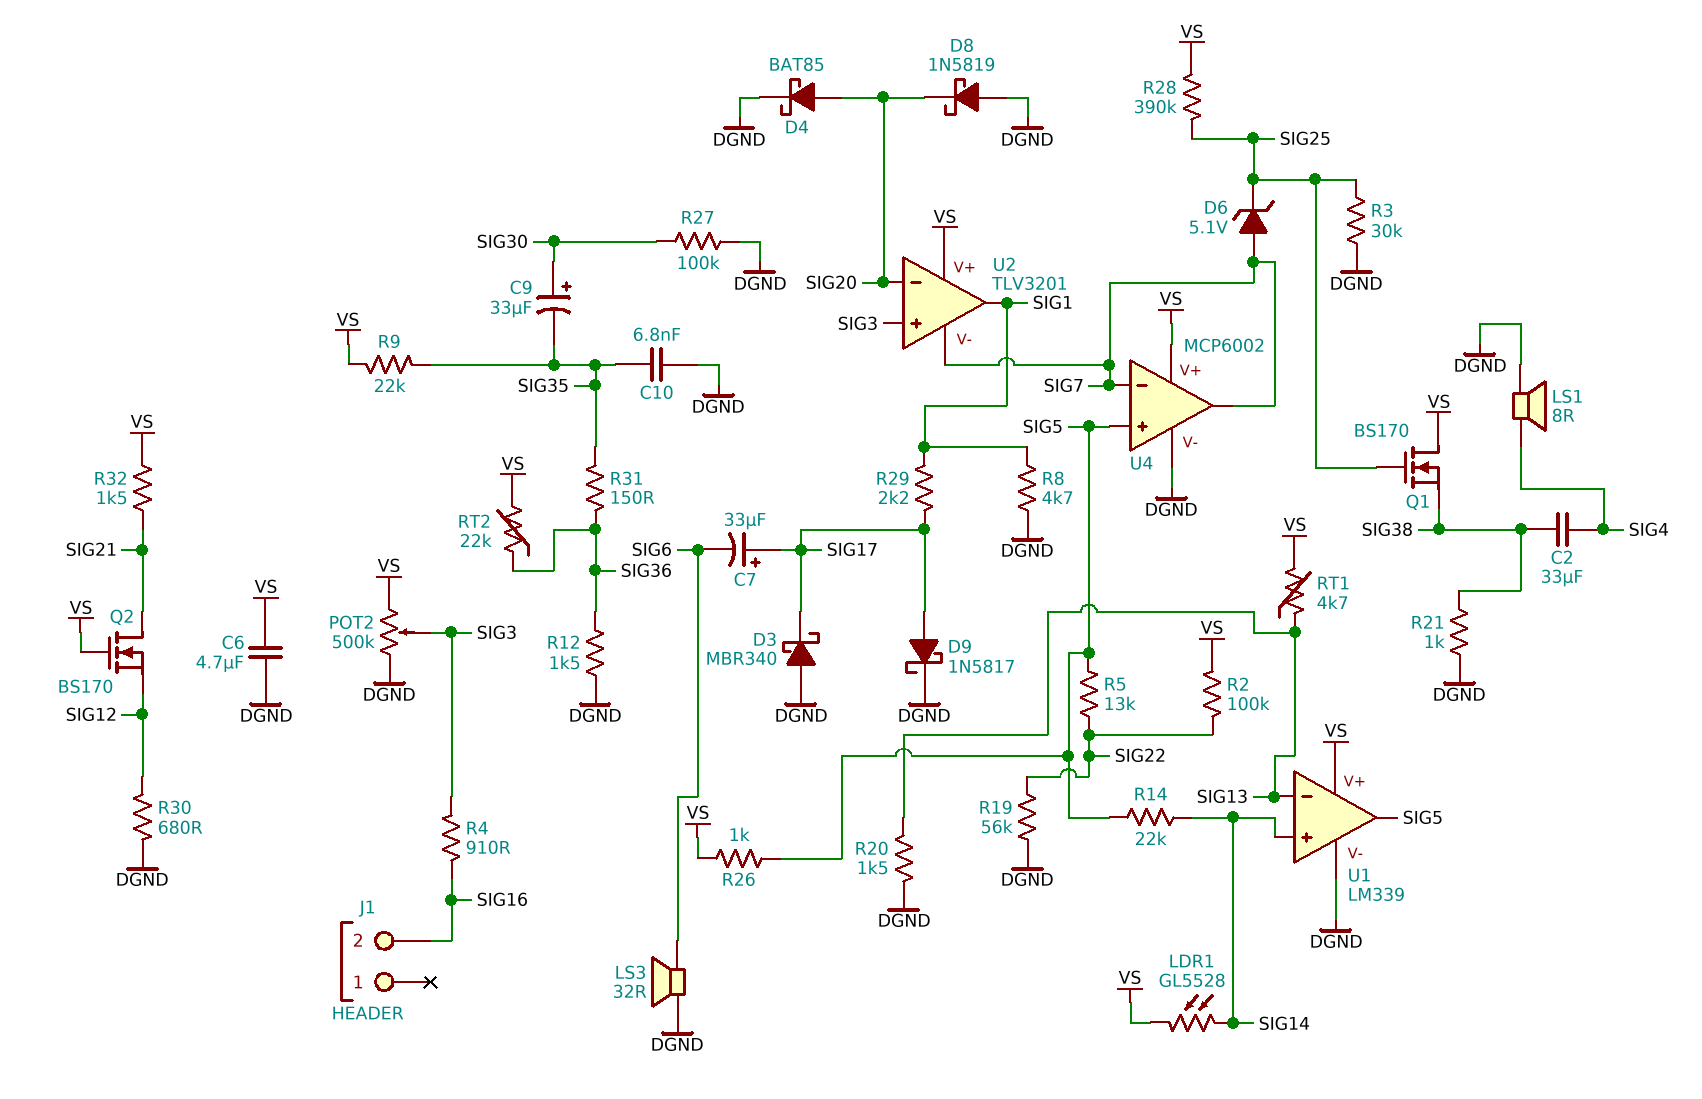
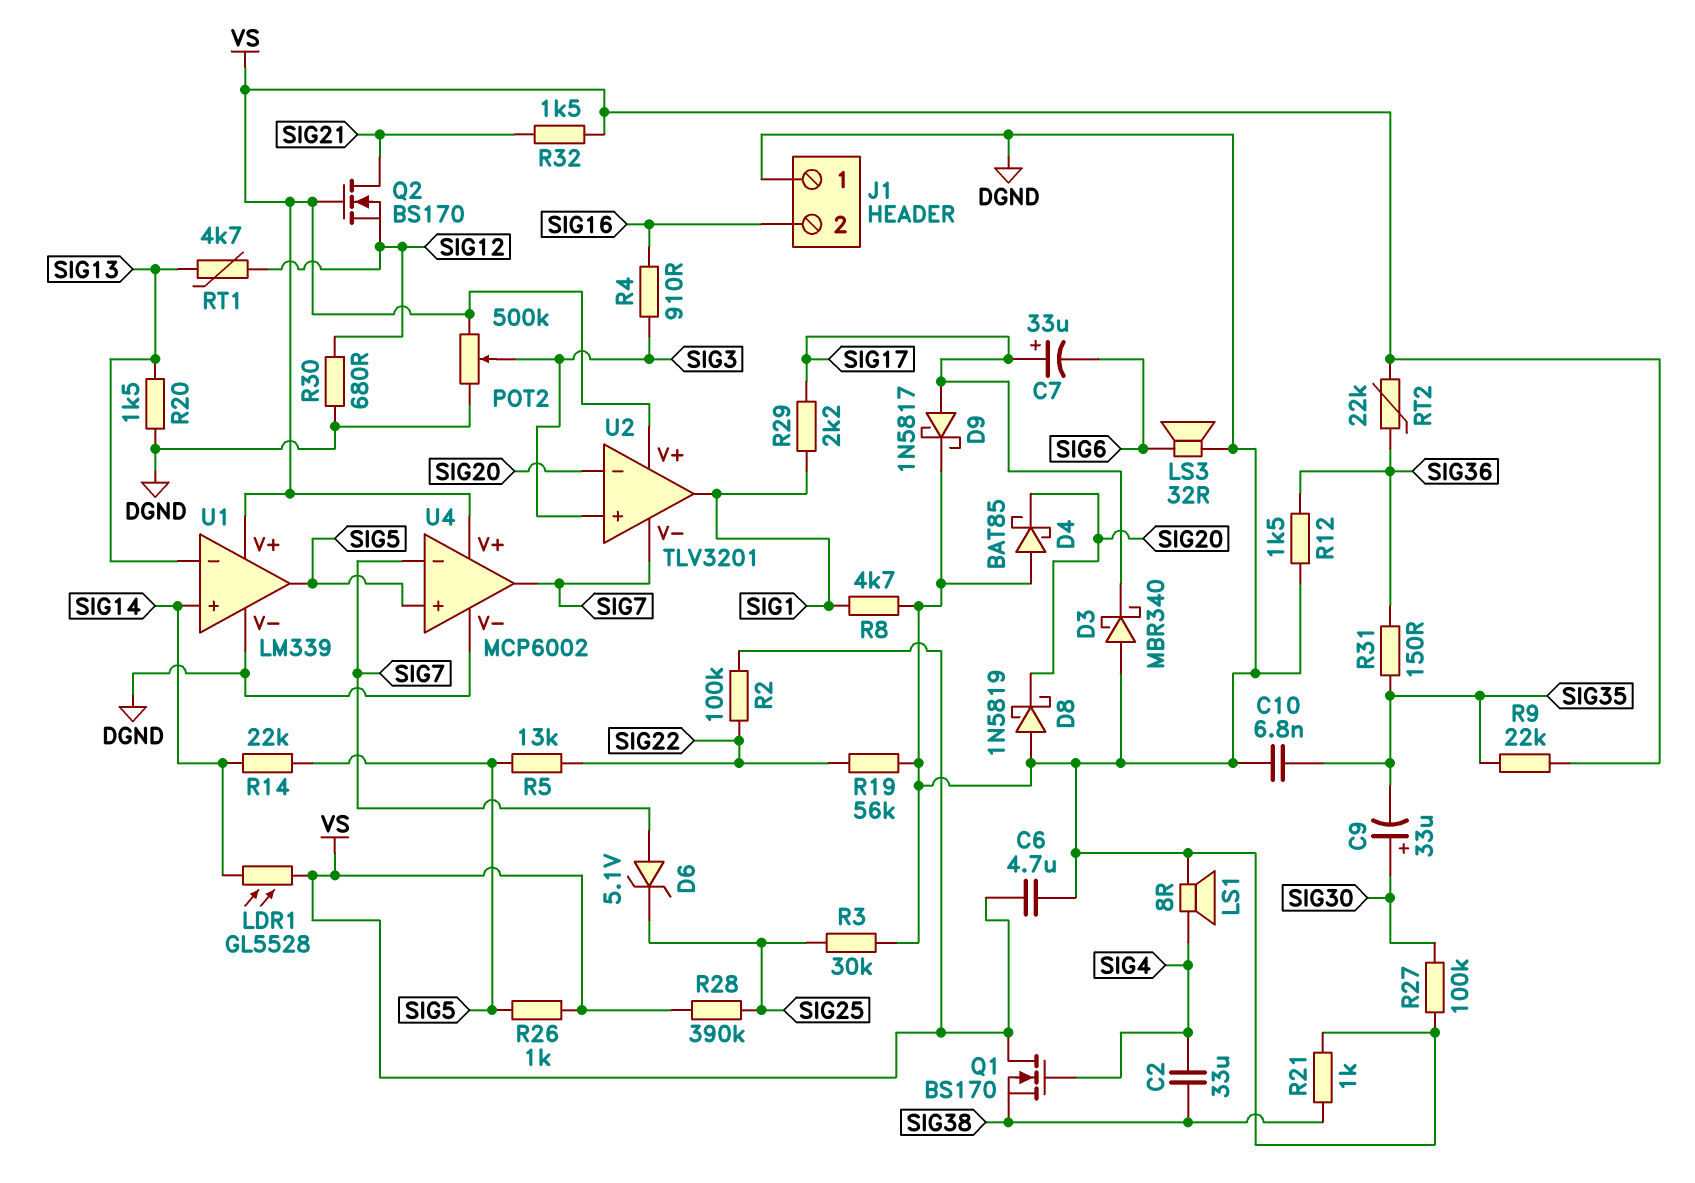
D4: schottky BAT85 (A SIG20, K DGND) -> schottky BAT85 (A DGND, K SIG20)
J1 pin 1: none -> DGND
Q1: NMOS BS170 (G SIG25, D VS, S SIG38) -> NMOS BS170 (G SIG4, D VS, S SIG38)
RT1: 4.7k (SIG13, VS) -> 4.7k (SIG12, SIG13)

